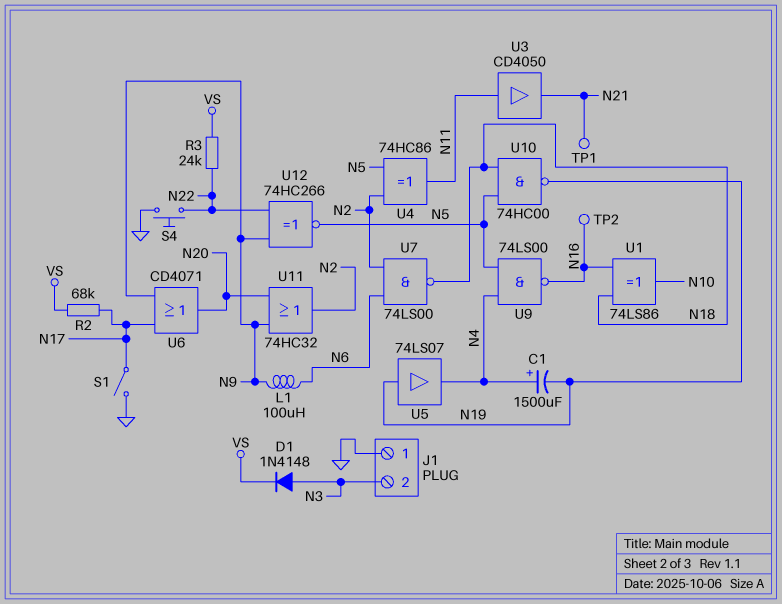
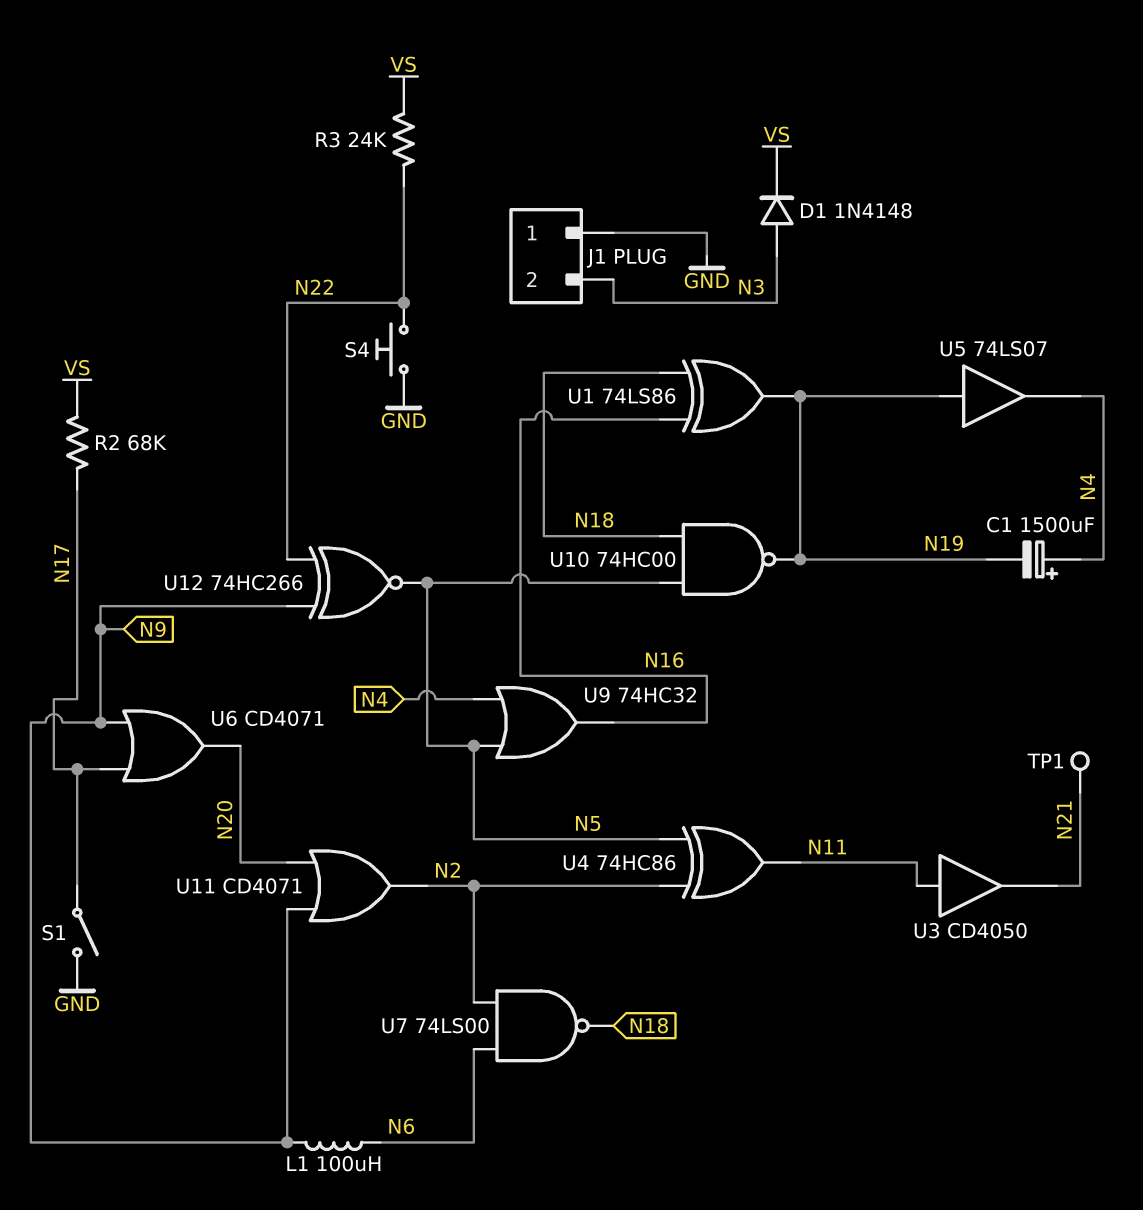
TP2: test point (N16) -> none
U1: XOR 74LS86 (in N16, in N18, out N10) -> XOR 74LS86 (in N16, in N18, out N19)
U9: NAND 74LS00 (in N4, in N5, out N16) -> OR 74HC32 (in N4, in N5, out N16)
U11: OR 74HC32 (in N9, in N20, out N2) -> OR CD4071 (in N9, in N20, out N2)

